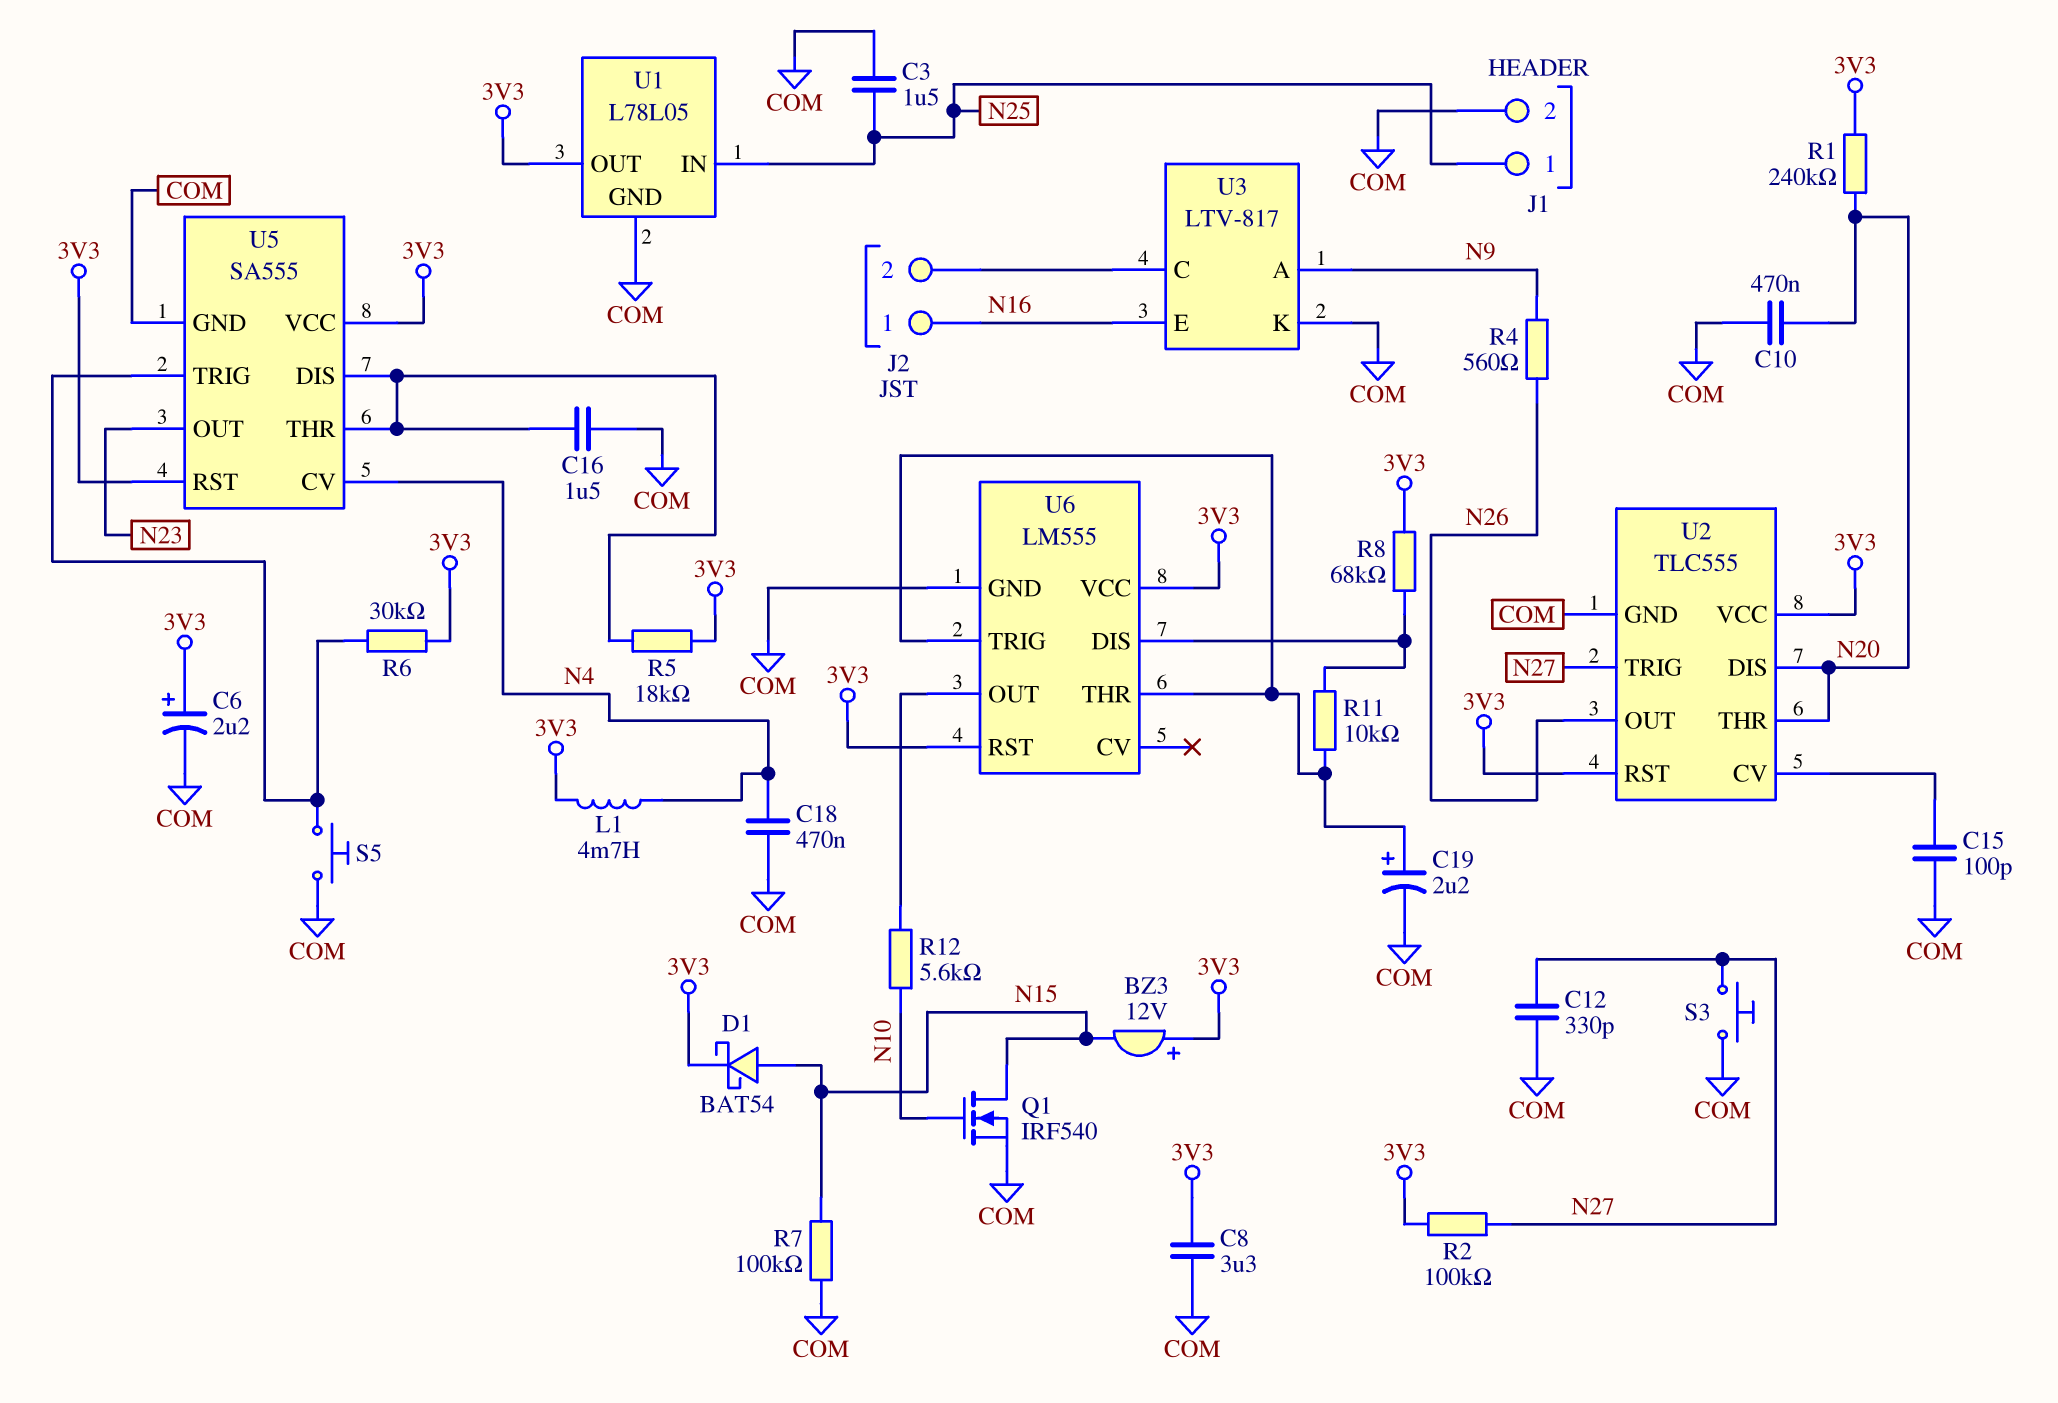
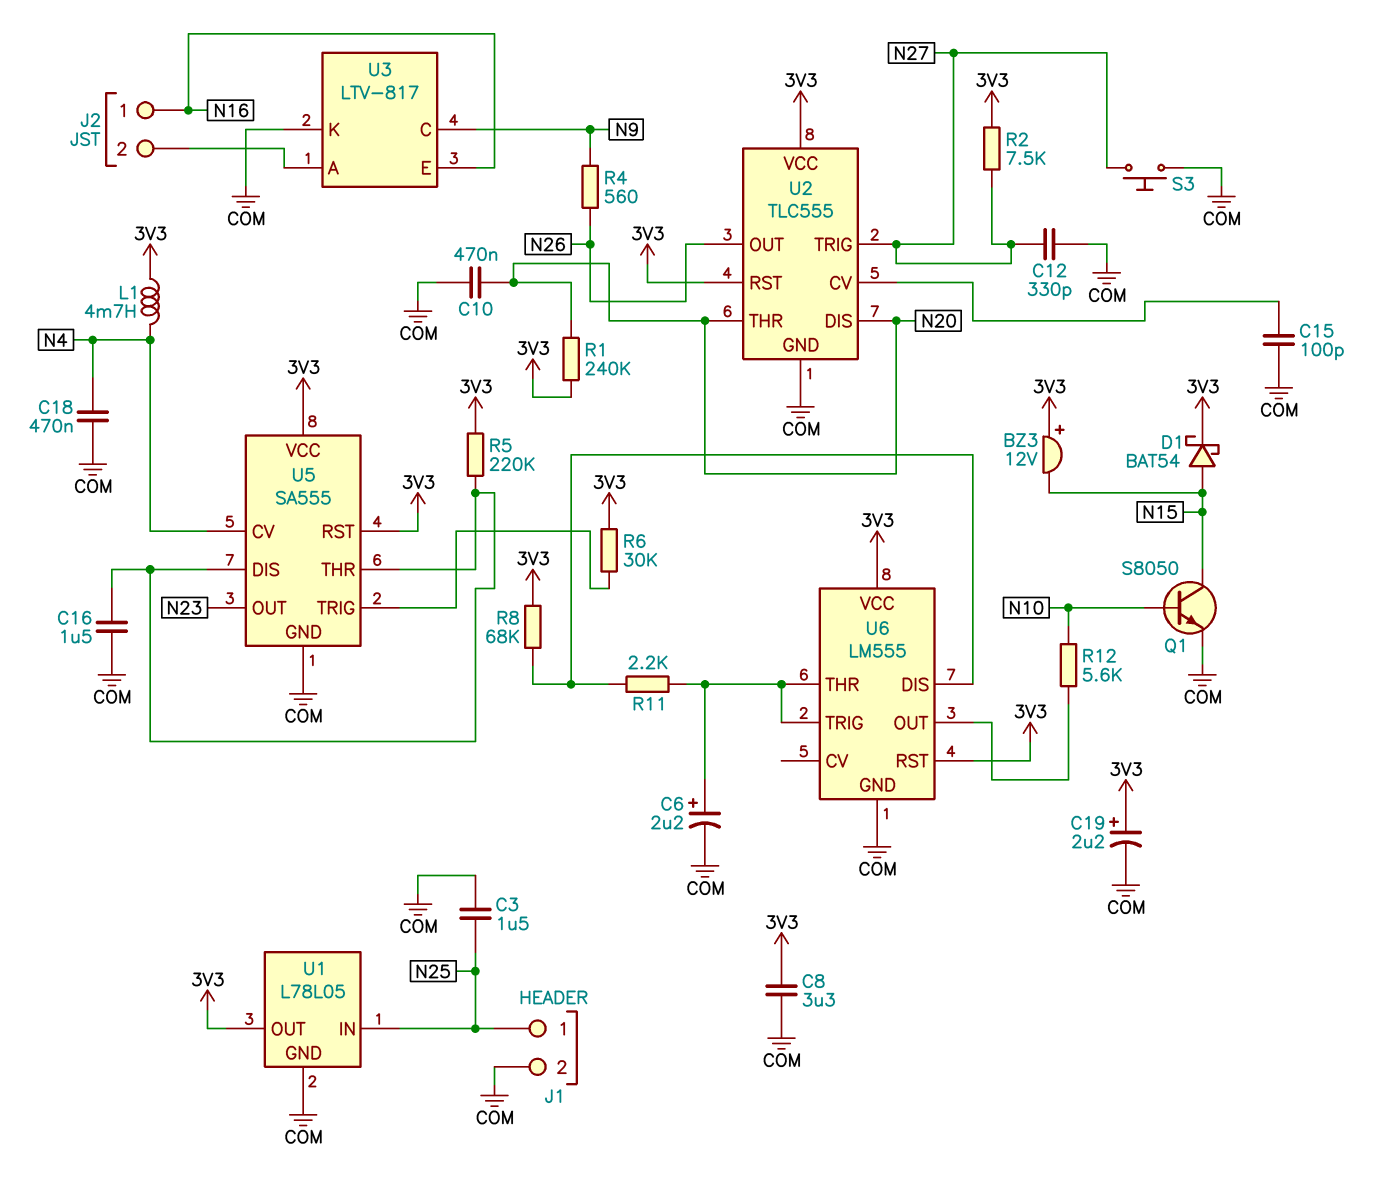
C6: 2.2uF (plus 3V3, minus COM) -> 2.2uF (plus U6/THR, minus COM)
C19: 2.2uF (plus U6/THR, minus COM) -> 2.2uF (plus 3V3, minus COM)
Q1: NMOS IRF540 (G N10, D N15, S COM) -> NPN S8050 (B N10, C N15, E COM)
R2: 100k (3V3, N27) -> 7.5k (3V3, N27)
R5: 18k (3V3, U5/DIS) -> 220k (3V3, U5/DIS)
R7: 100k (COM, N15) -> none
R11: 10k (U6/DIS, U6/THR) -> 2.2k (U6/DIS, U6/THR)
S5: button (COM, U5/TRIG) -> none
U3 pin A: N9 -> J2/2
U3 pin C: J2/2 -> N9

